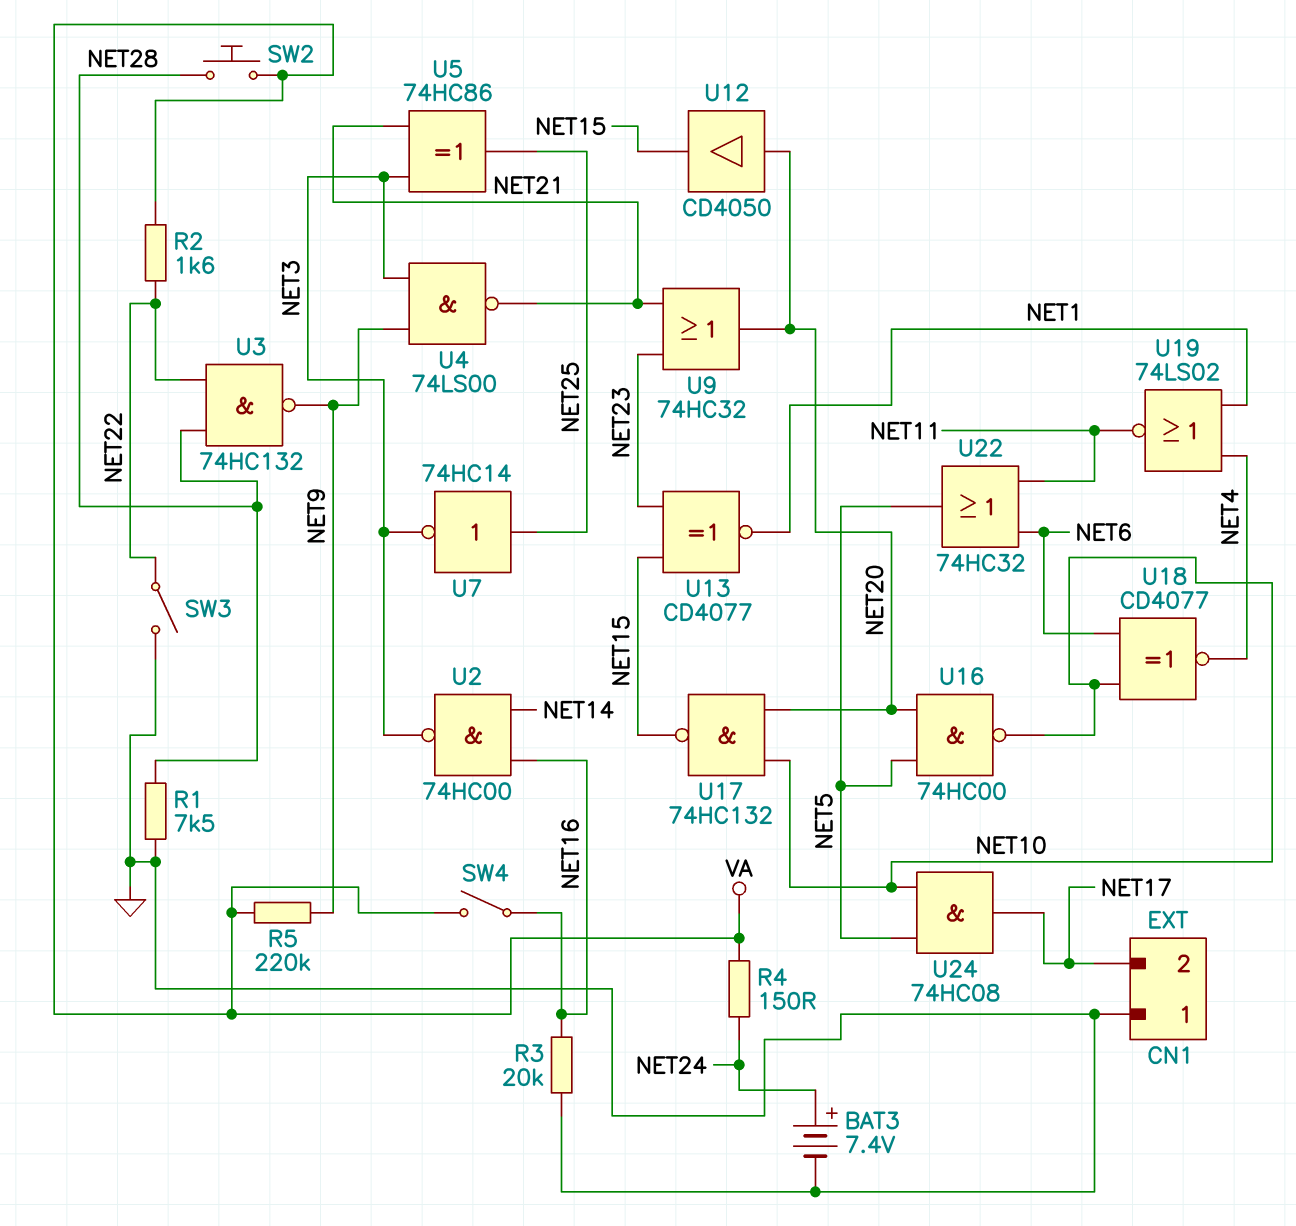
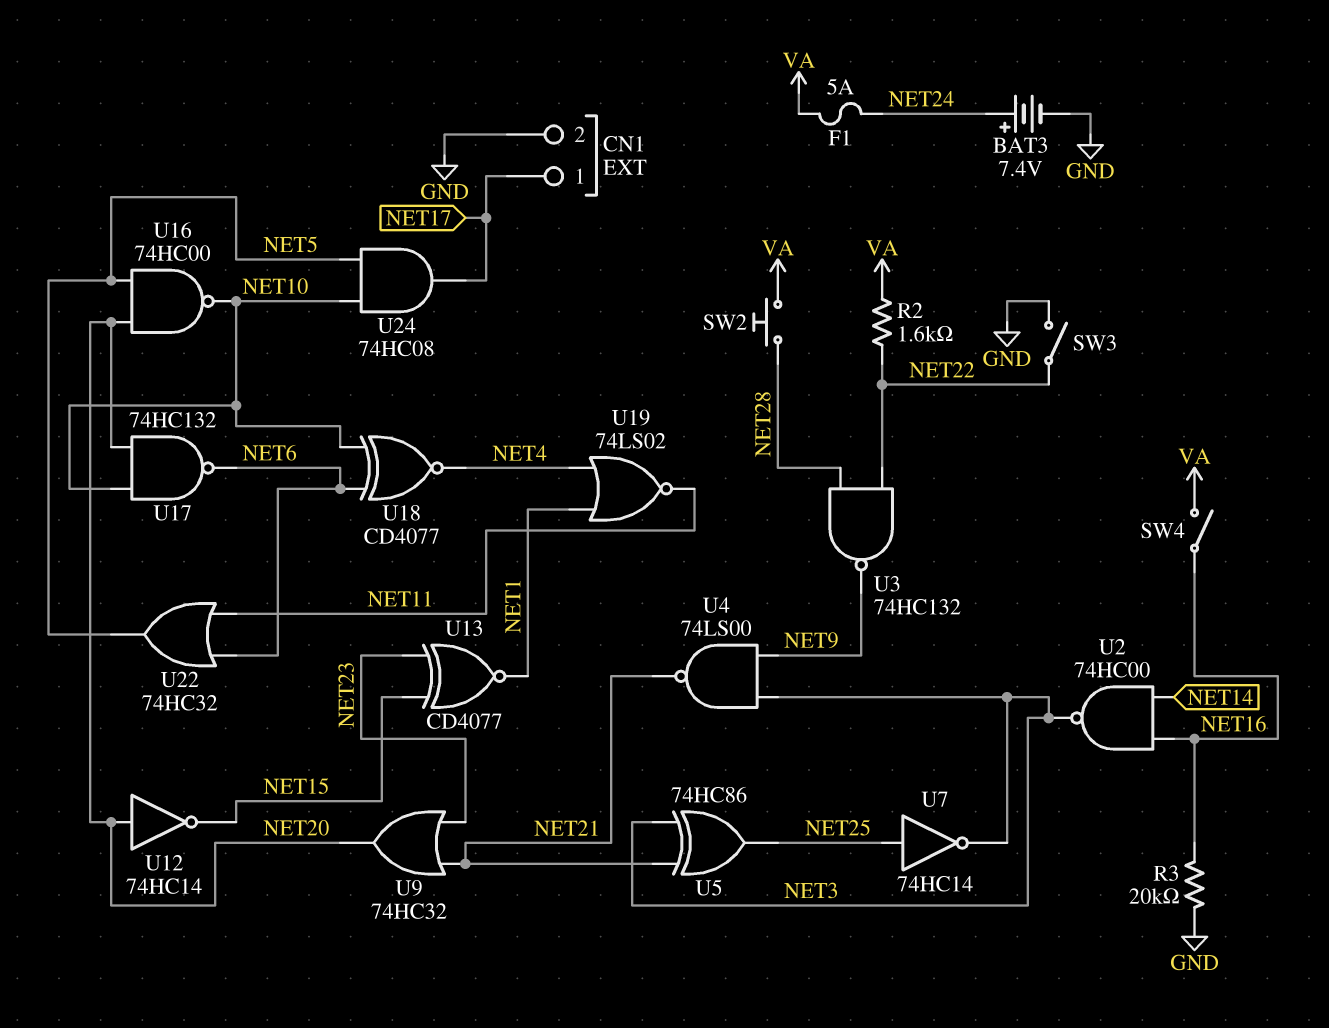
CN1 pin 1: GND -> NET17
CN1 pin 2: NET17 -> GND
F1: none -> 5A (NET24, VA)
R1: 7.5k (GND, NET28) -> none
R4: 150 (NET24, VA) -> none
R5: 220k (NET9, VA) -> none
U12: buffer CD4050 (in NET20, out NET15) -> NOT 74HC14 (in NET20, out NET15)
U17: NAND 74HC132 (in NET10, in NET20, out NET15) -> NAND 74HC132 (in NET10, in NET20, out NET6)

